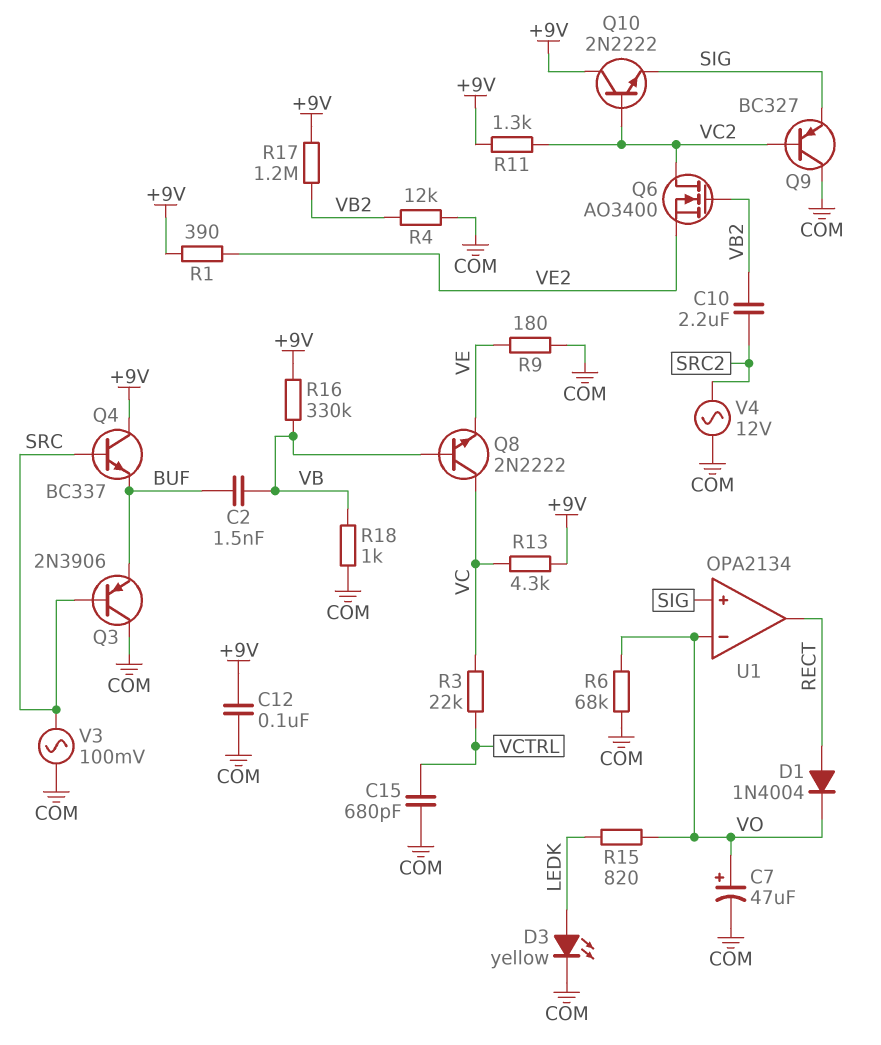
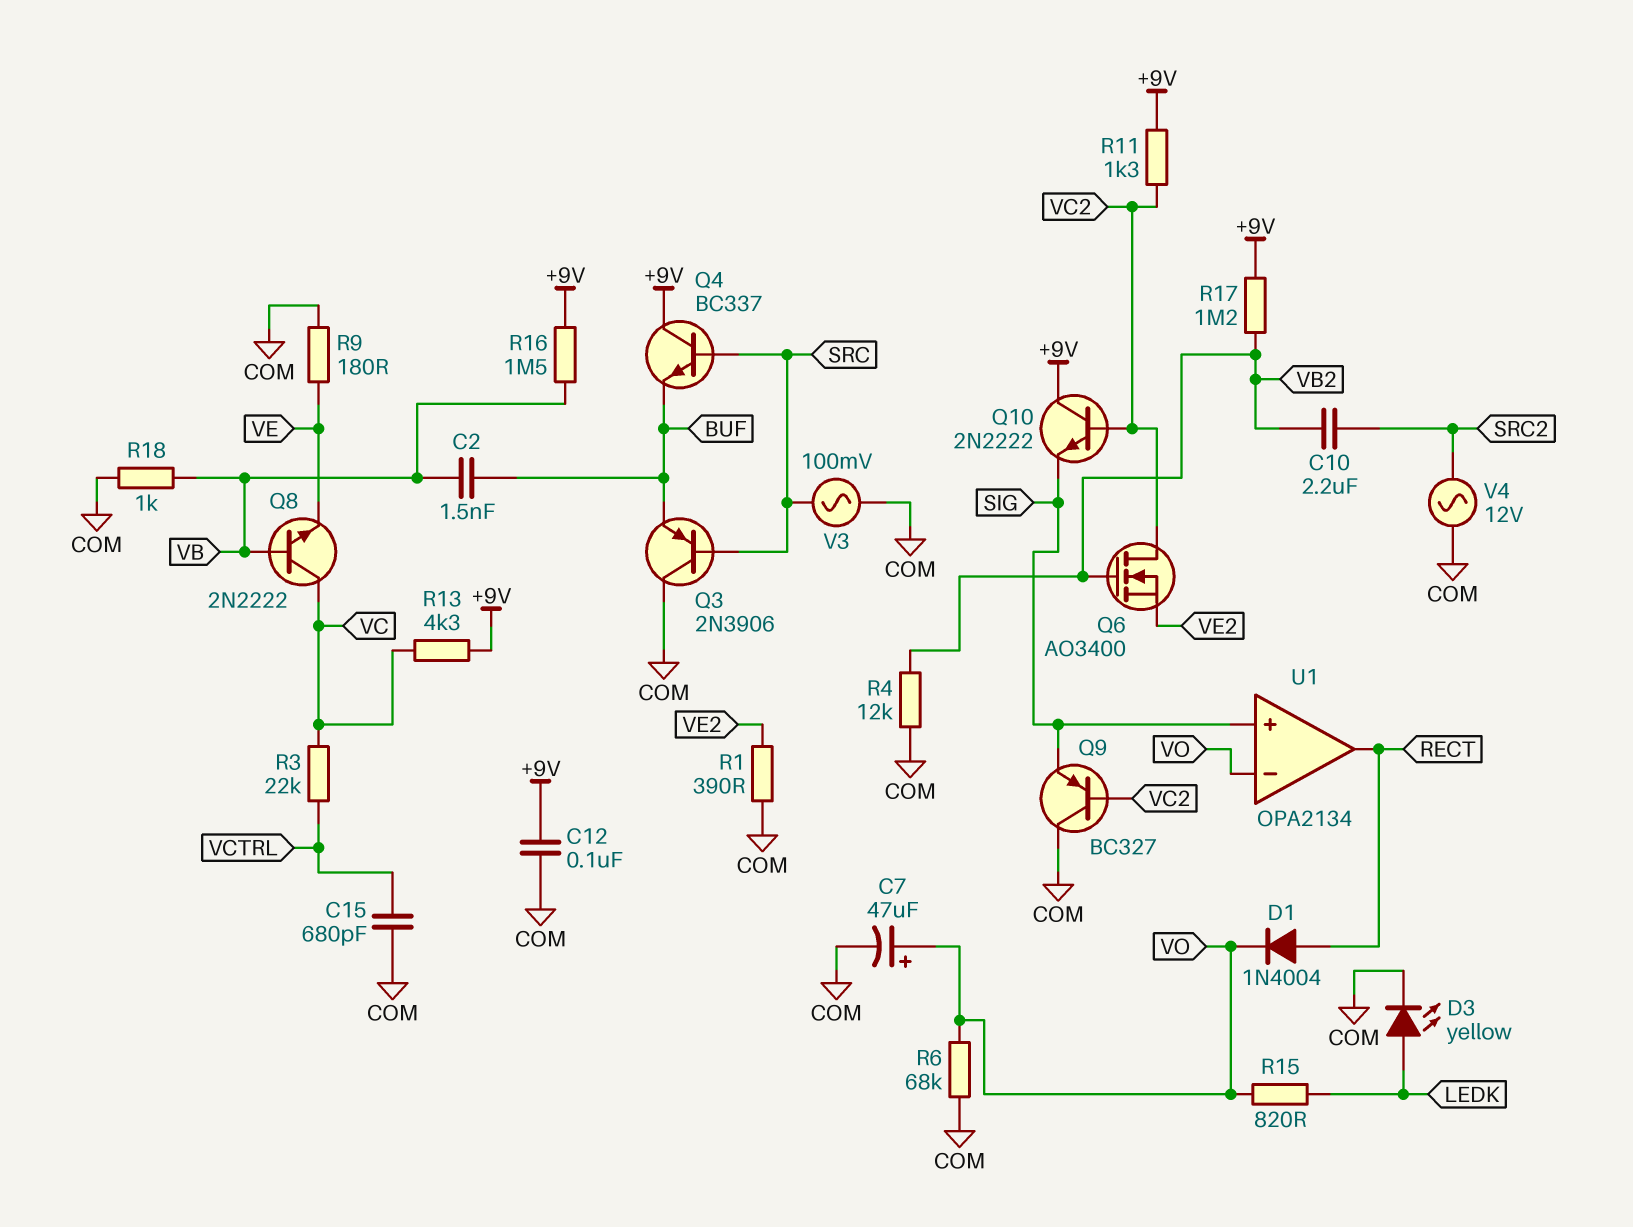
R1: 390 (+9V, VE2) -> 390 (COM, VE2)
R16: 330k (+9V, VB) -> 1.5M (+9V, VB)

